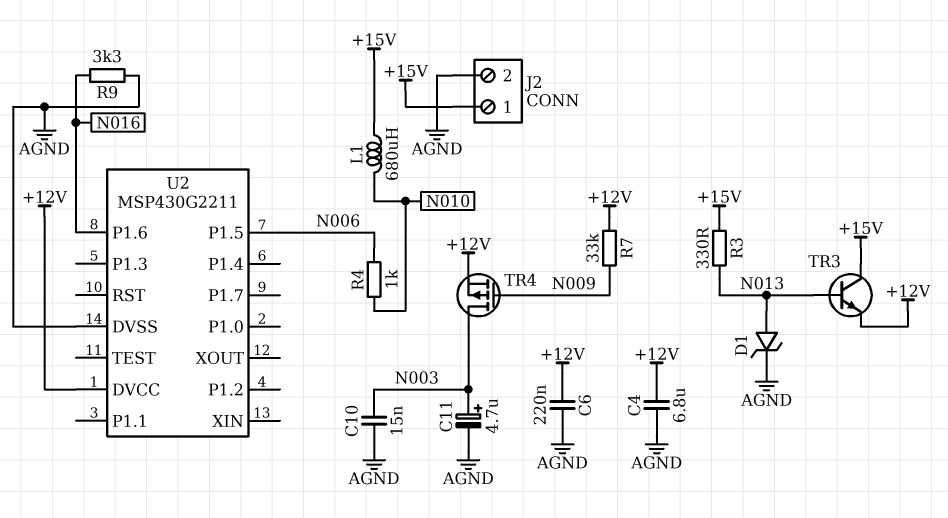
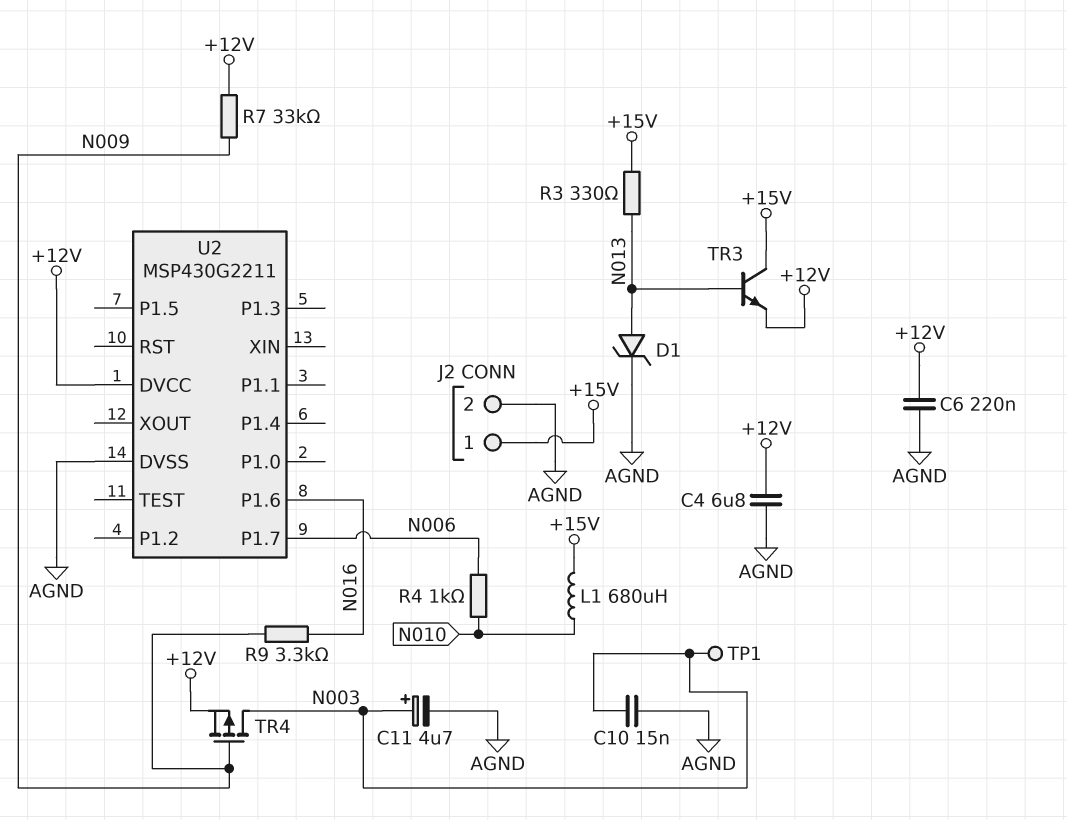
R9: 3.3k (AGND, N016) -> 3.3k (N009, N016)
TP1: none -> test point (N003)
U2 pin P1.5: N006 -> none
U2 pin P1.7: none -> N006

